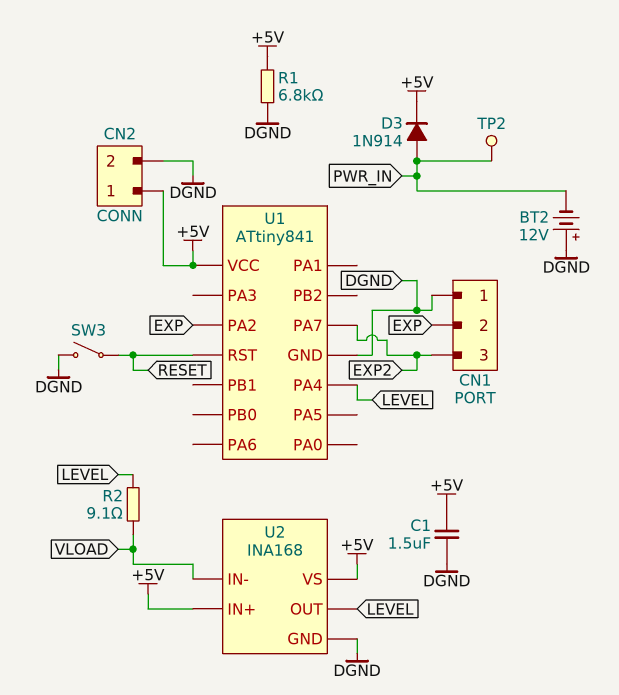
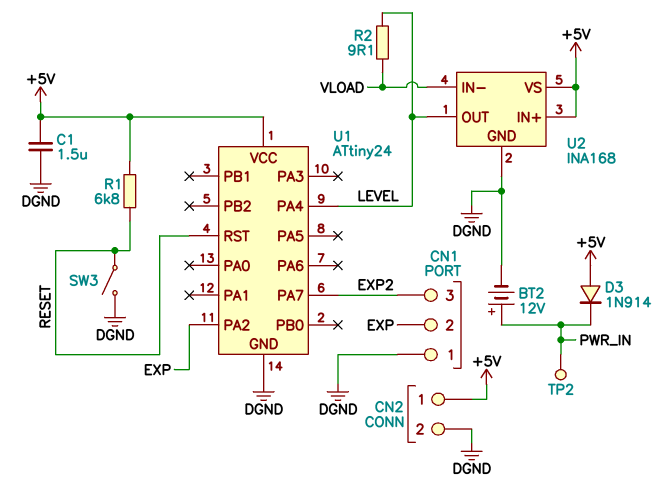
BT2: 12V (plus DGND, minus PWR_IN) -> 12V (plus PWR_IN, minus DGND)
D3: diode 1N914 (A PWR_IN, K +5V) -> diode 1N914 (A +5V, K PWR_IN)
R1: 6.8k (+5V, DGND) -> 6.8k (+5V, RESET)
U1: ATtiny841 -> ATtiny24

